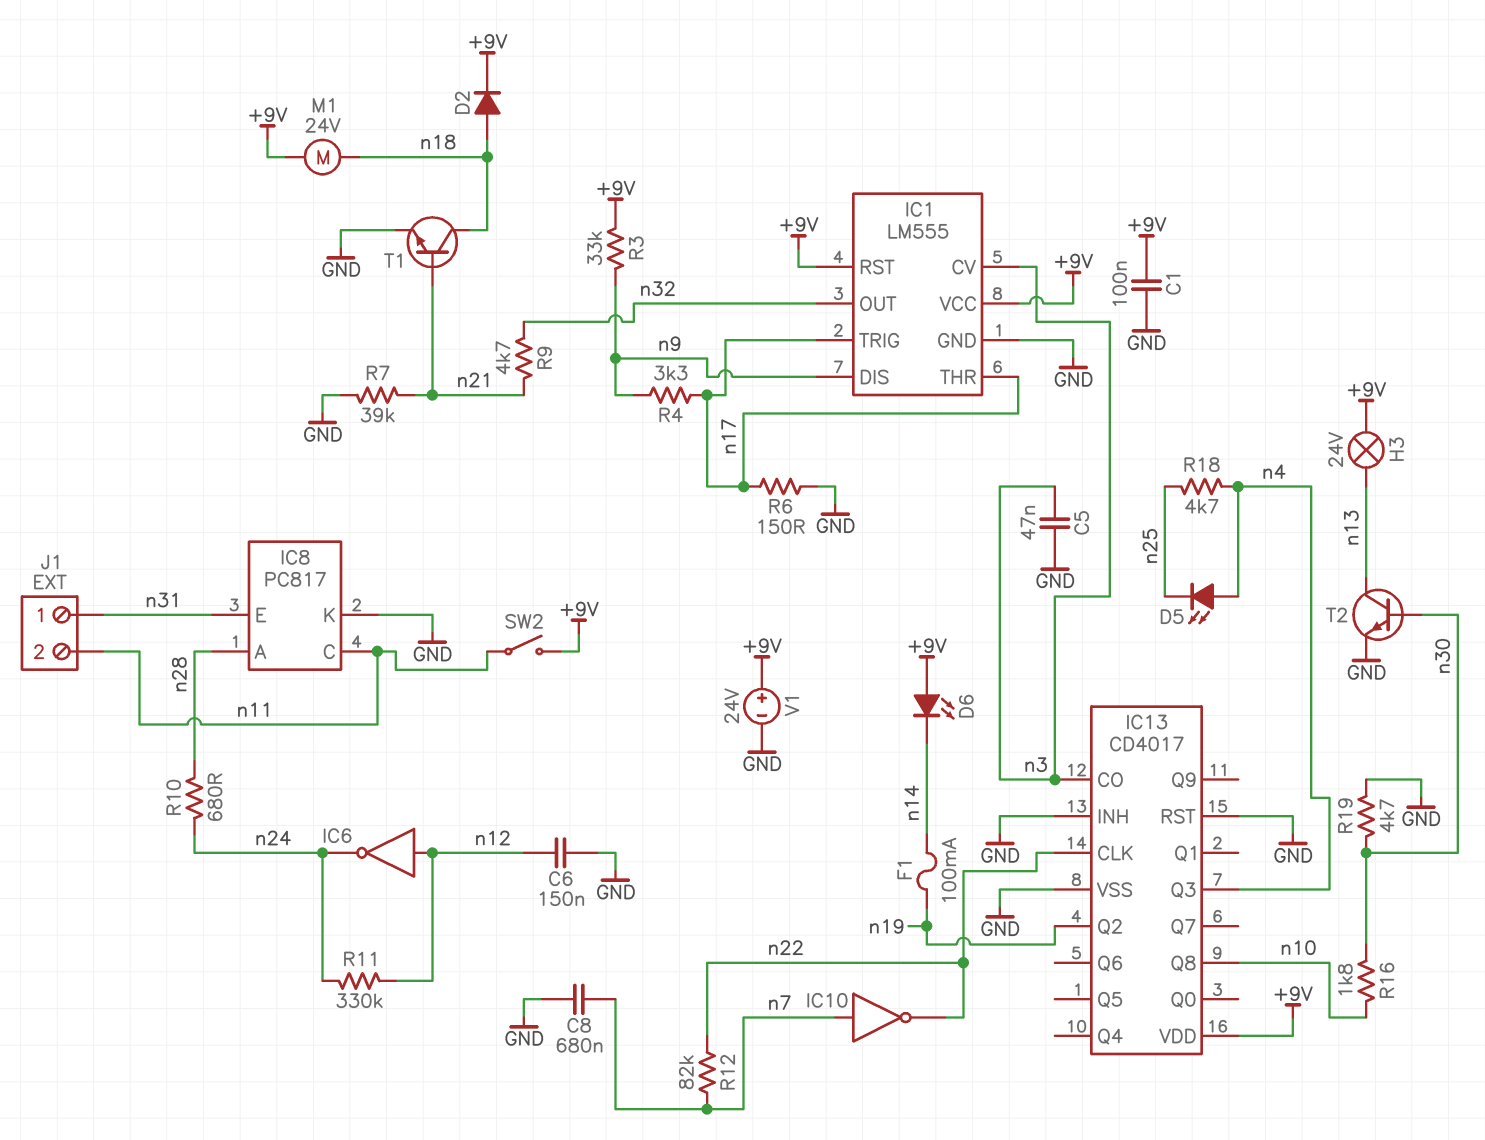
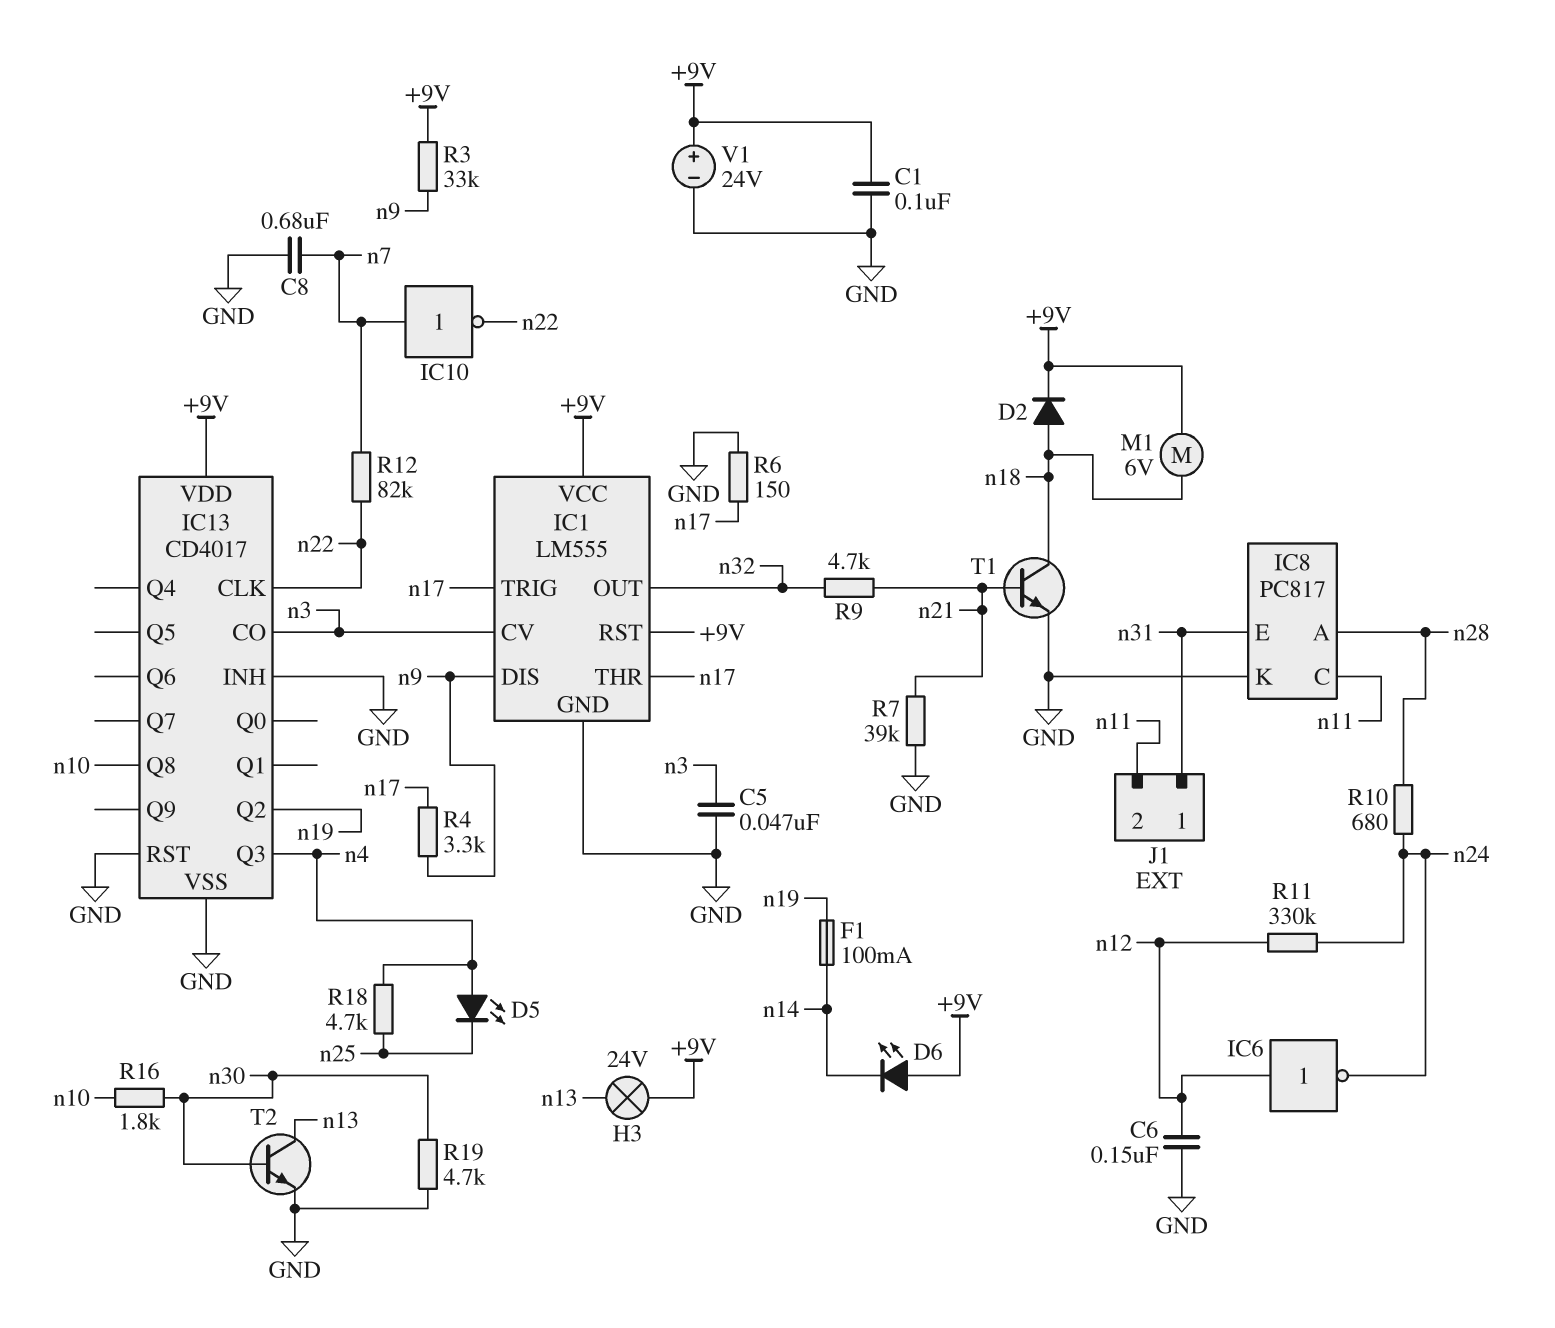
M1: motor 24V (+9V, n18) -> motor 6V (+9V, n18)
SW2: switch (+9V, n11) -> none

